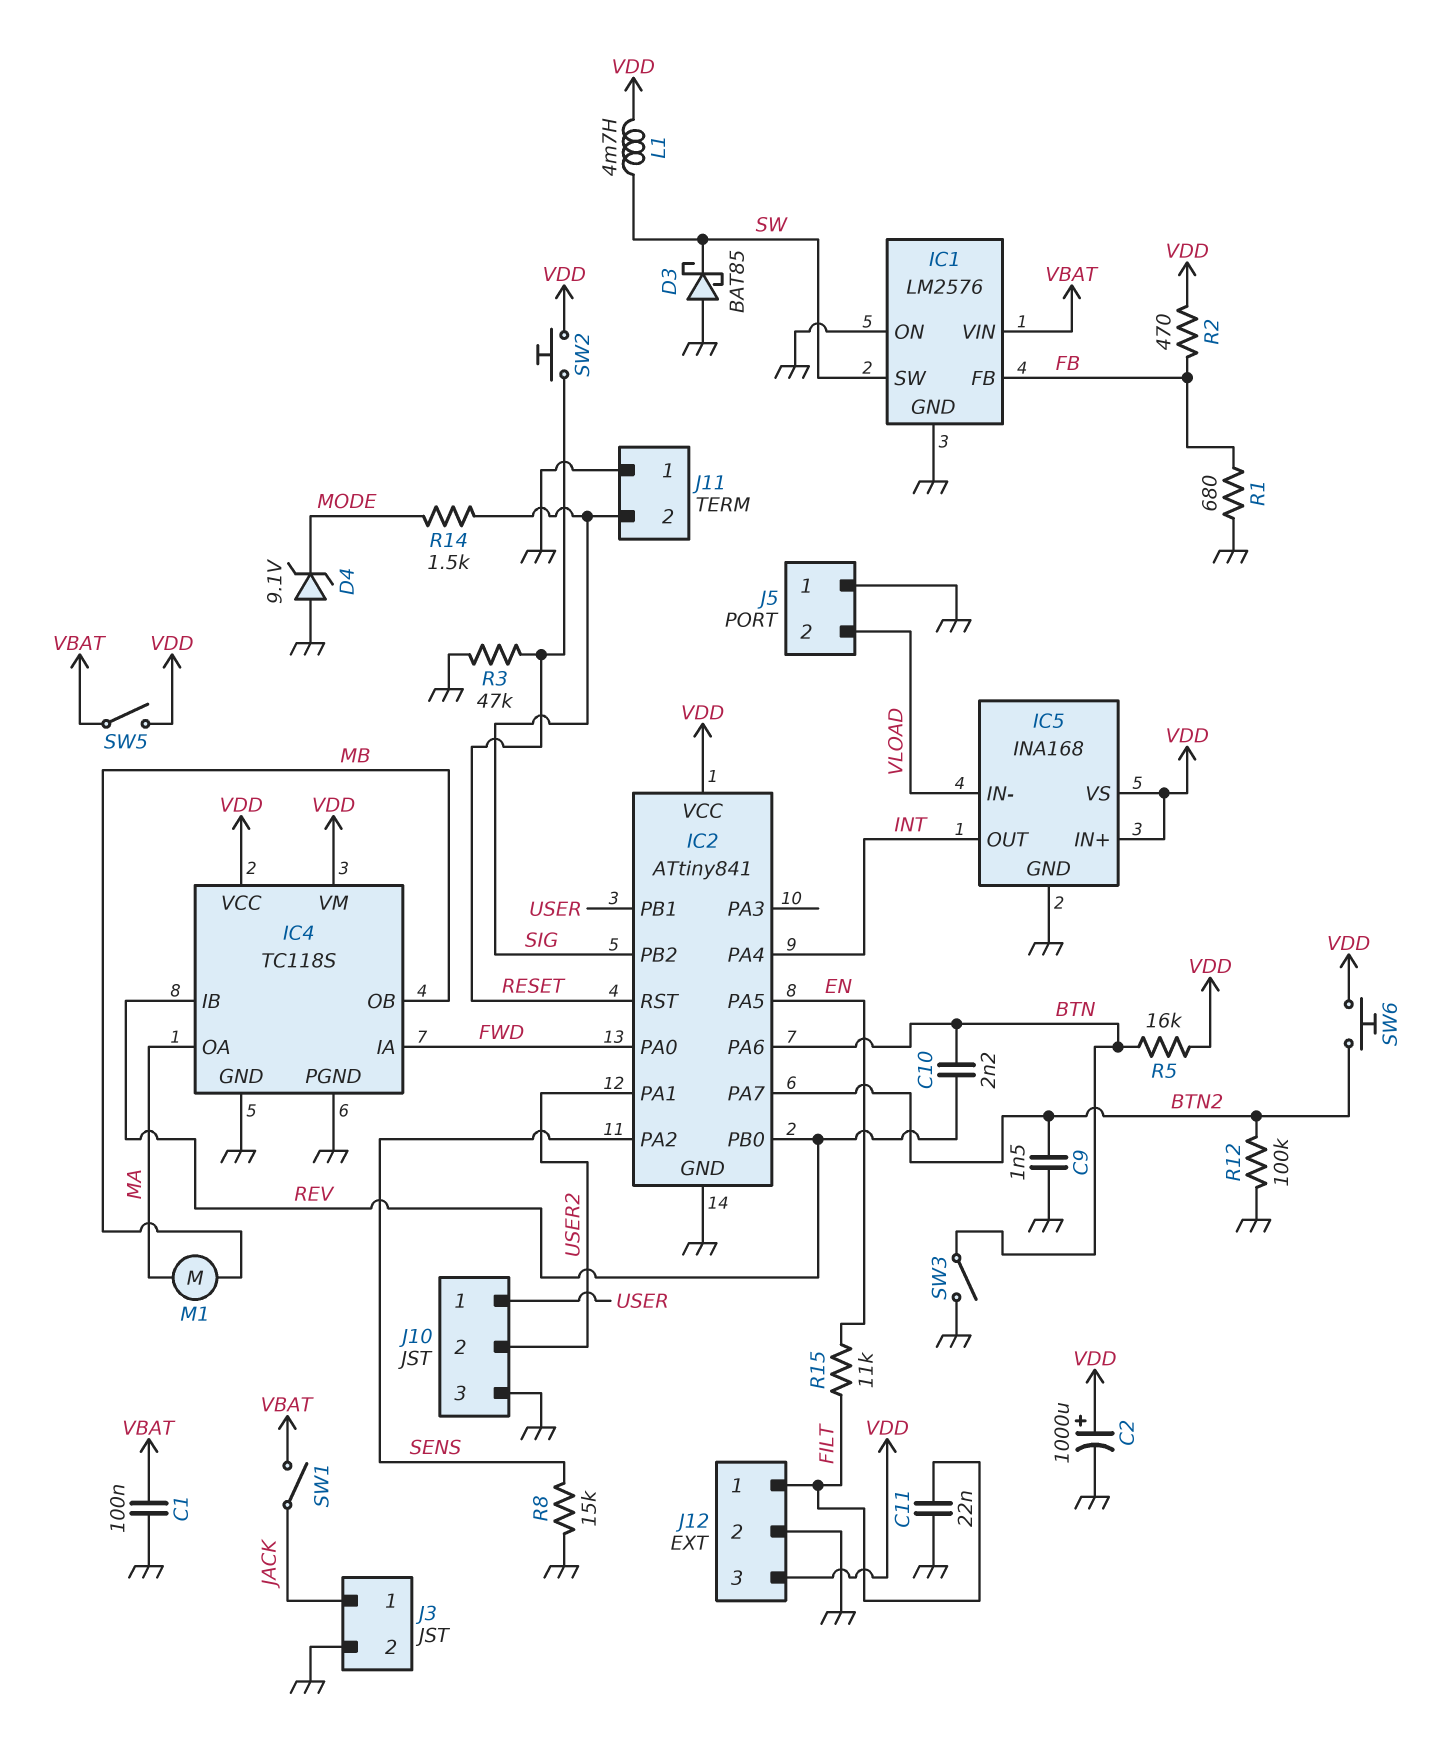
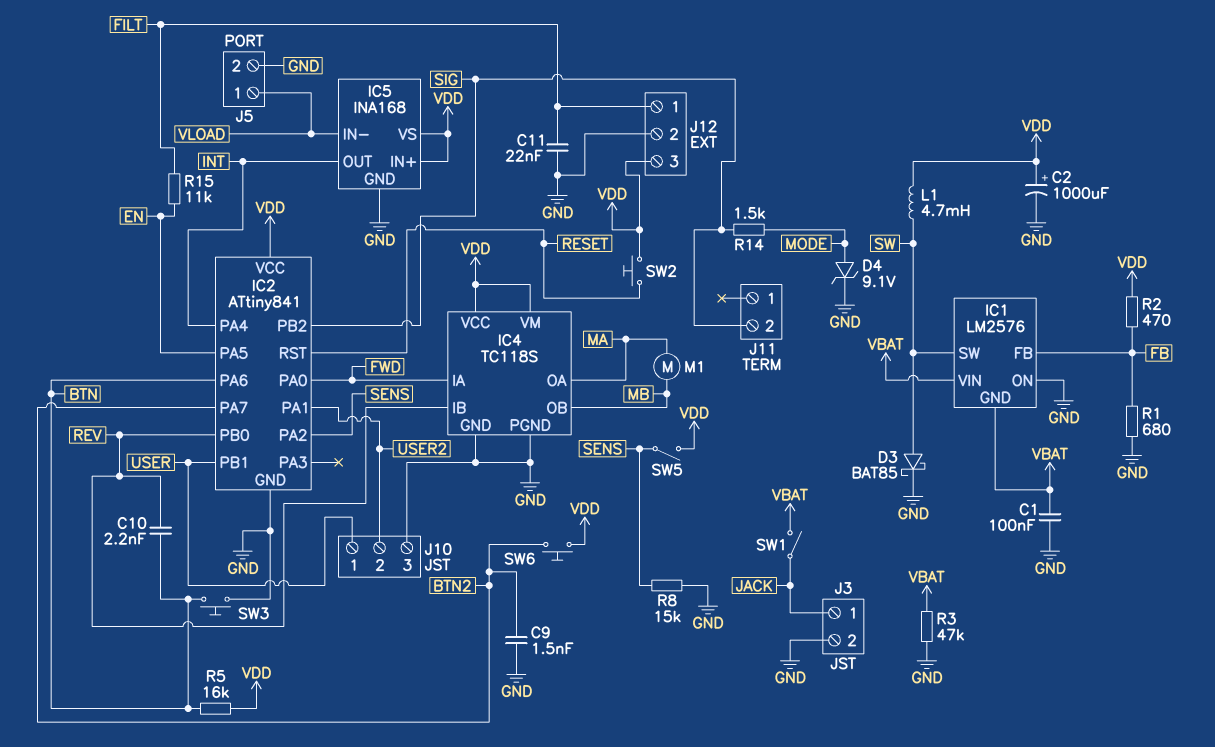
D3: schottky BAT85 (A GND, K SW) -> schottky BAT85 (A SW, K GND)
D4: zener 9.1V (A GND, K MODE) -> zener 9.1V (A MODE, K GND)
IC1 pin GND: GND -> VBAT
J5 pin 1: GND -> VLOAD
J5 pin 2: VLOAD -> GND
J11 pin 1: GND -> none
R3: 47k (GND, RESET) -> 47k (GND, VBAT)
R12: 100k (BTN2, GND) -> none
SW3: switch (BTN, GND) -> button (BTN, GND)
SW5: switch (VBAT, VDD) -> switch (SENS, VDD)

